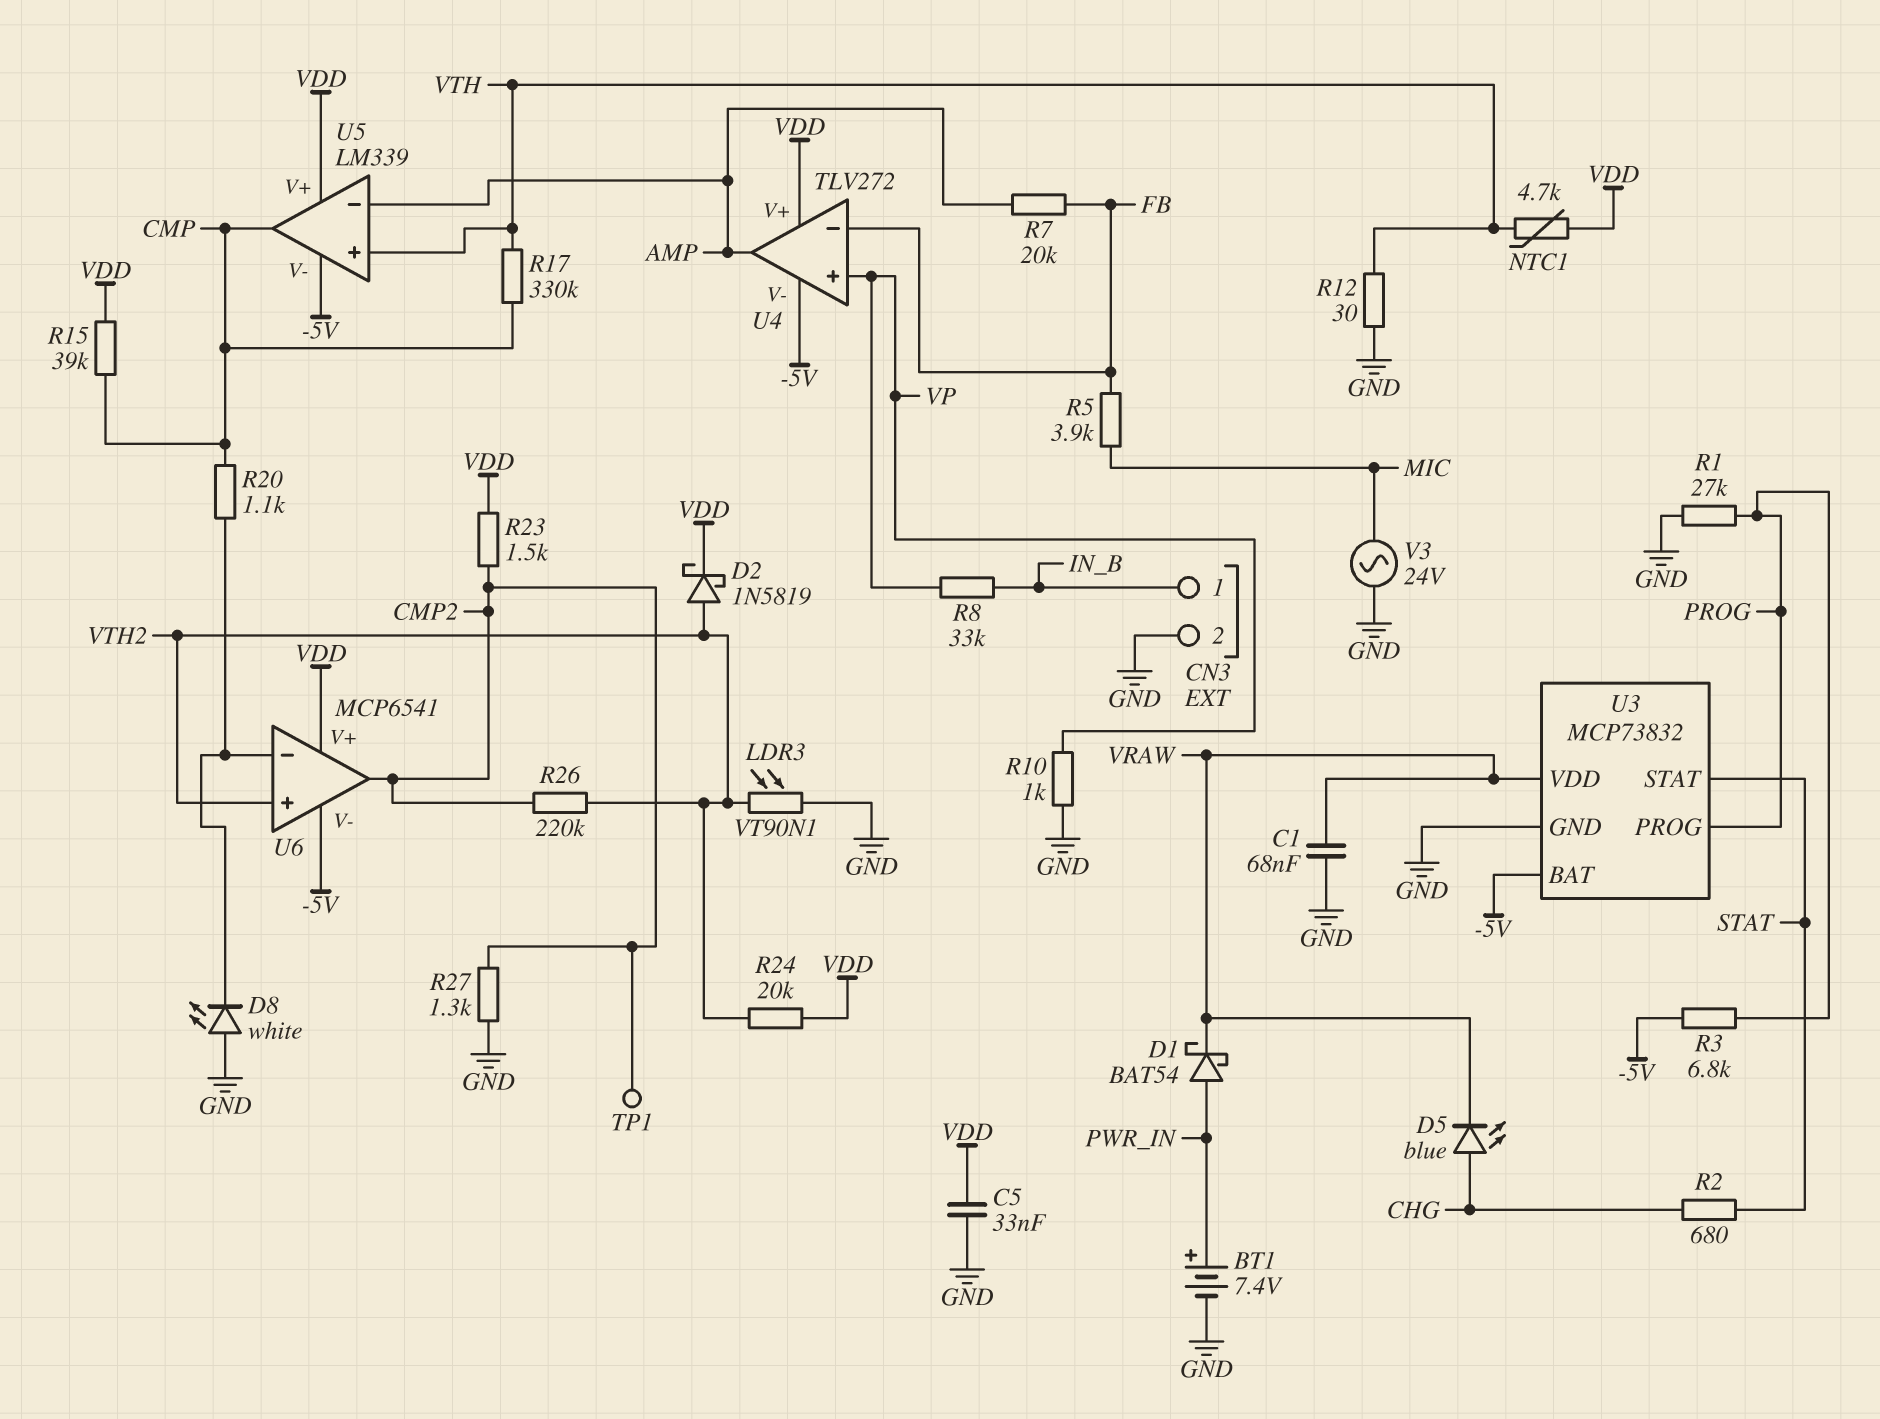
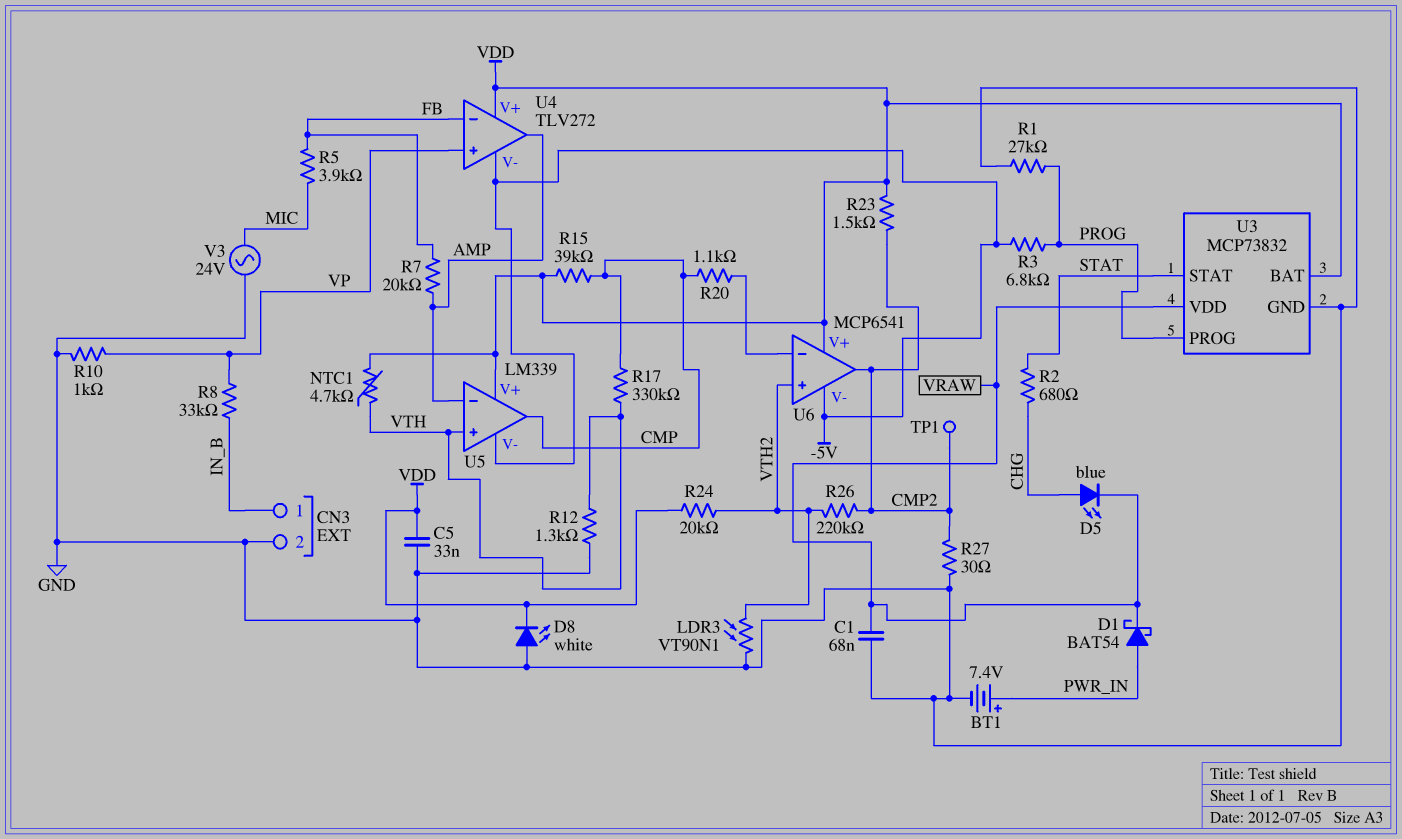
D2: schottky 1N5819 (A VTH2, K VDD) -> none
D8: LED white (A GND, K U6/in-) -> LED white (A GND, K VDD)
R12: 30 (GND, VTH) -> 1.3k (GND, VTH)
R27: 1.3k (CMP2, GND) -> 30 (CMP2, GND)
U3 pin BAT: -5V -> VDD

